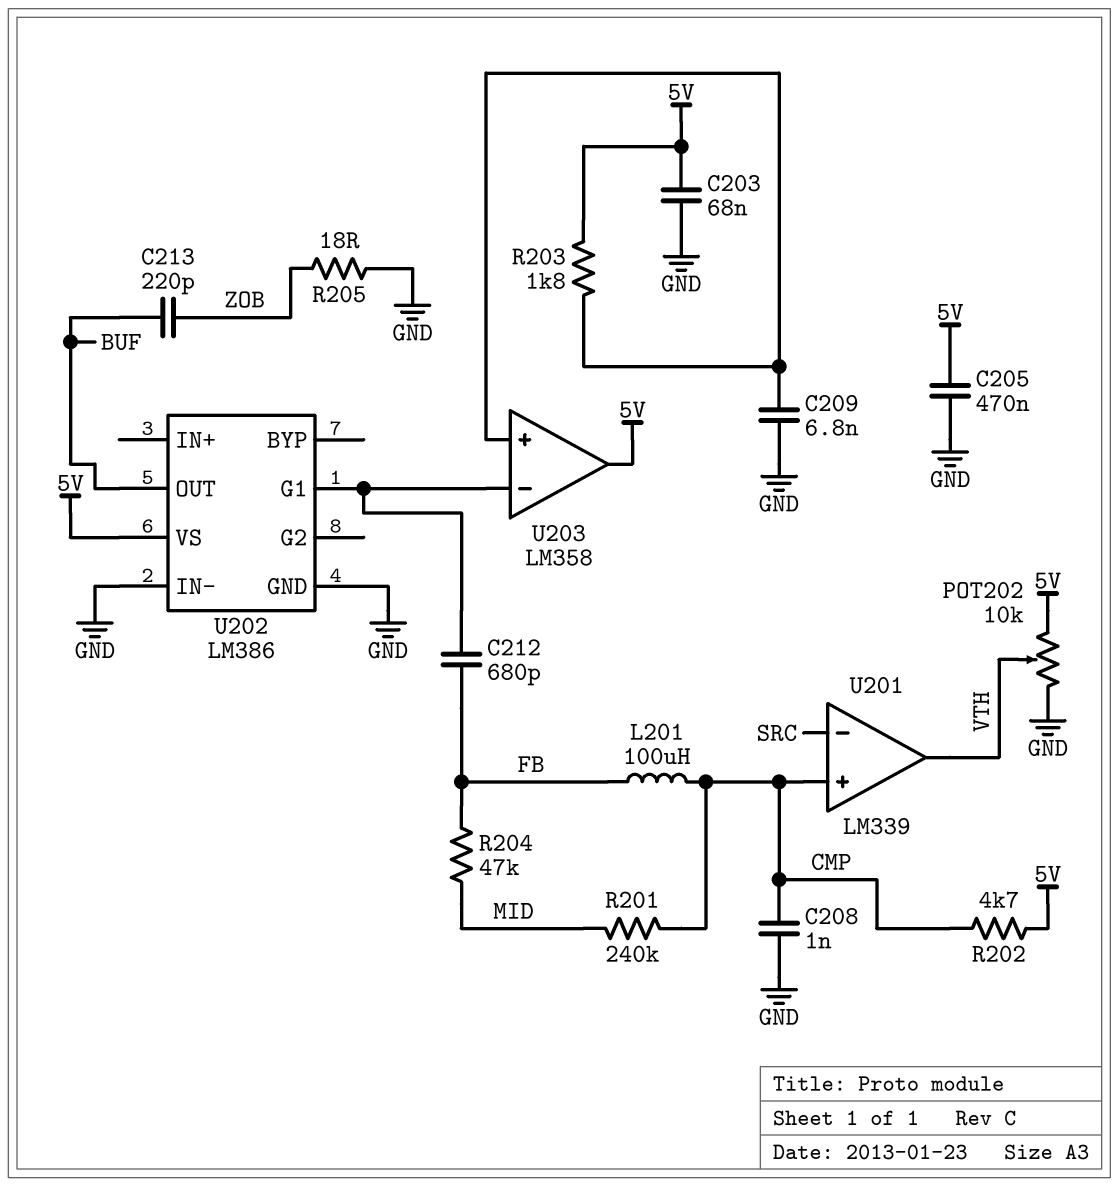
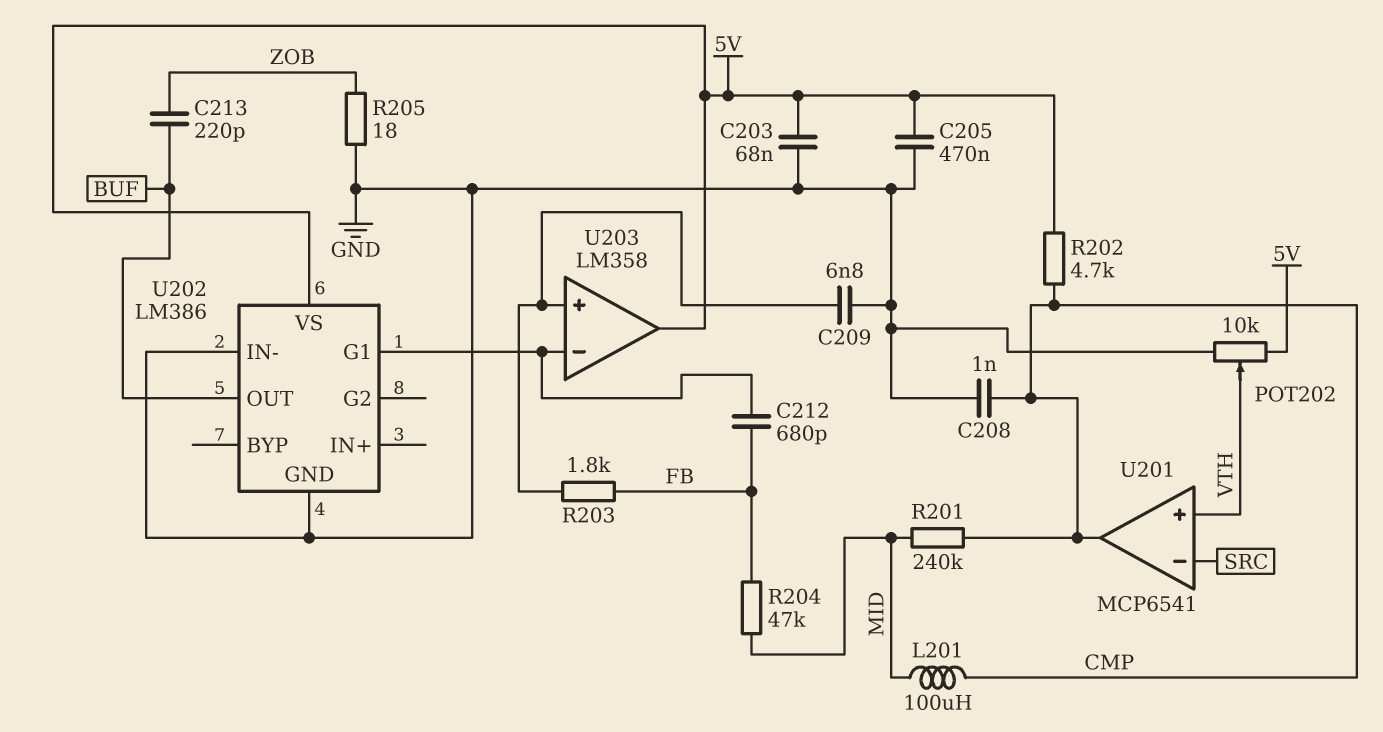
L201: 100uH (CMP, FB) -> 100uH (CMP, MID)
R203: 1.8k (5V, U203/in+) -> 1.8k (FB, U203/in+)
U201: LM339 -> MCP6541
U201 pin in+: CMP -> VTH
U201 pin out: VTH -> CMP

